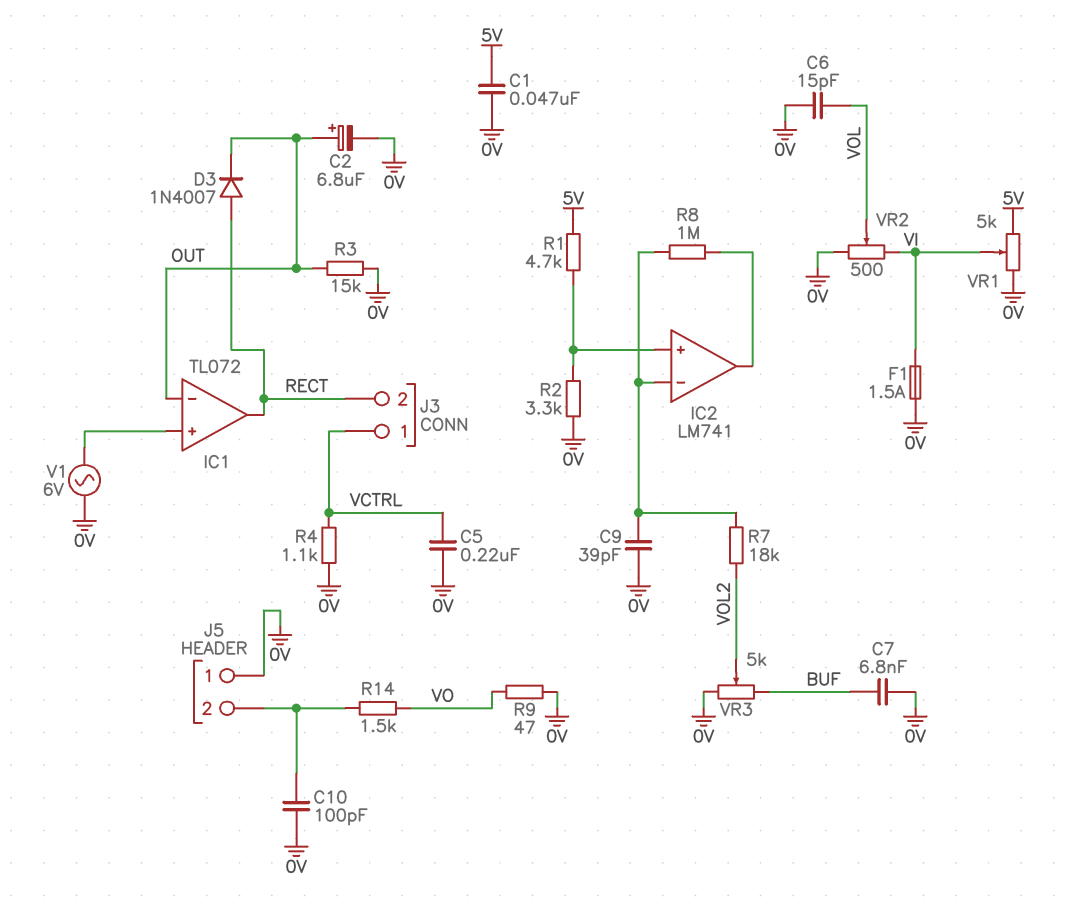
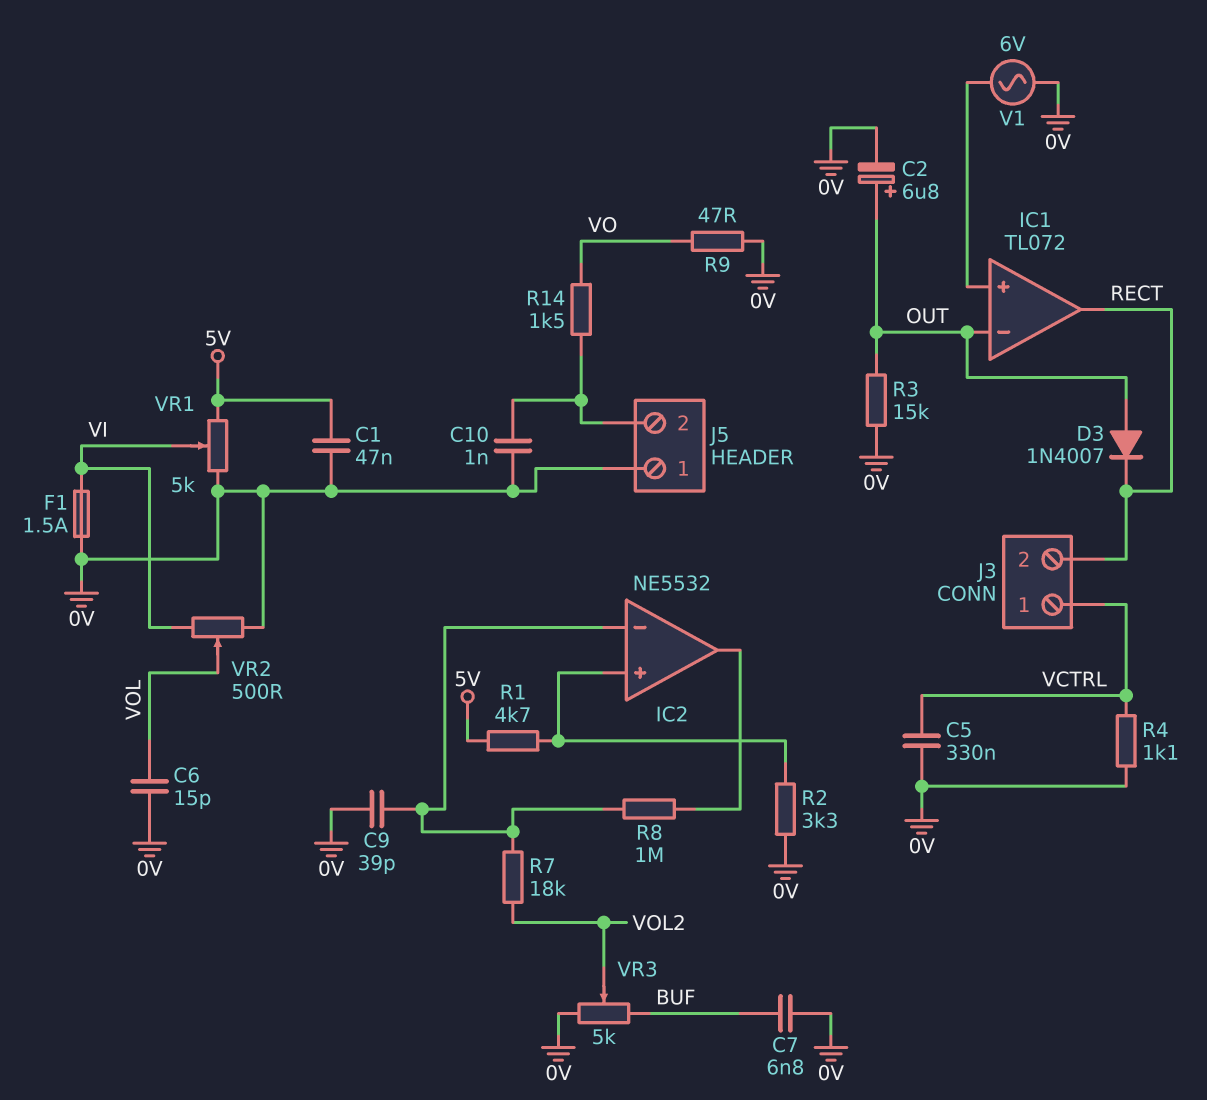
C5: 220nF (0V, VCTRL) -> 330nF (0V, VCTRL)
C10: 100pF (0V, J5/2) -> 1nF (0V, J5/2)
D3: diode 1N4007 (A RECT, K OUT) -> diode 1N4007 (A OUT, K RECT)
IC2: LM741 -> NE5532

